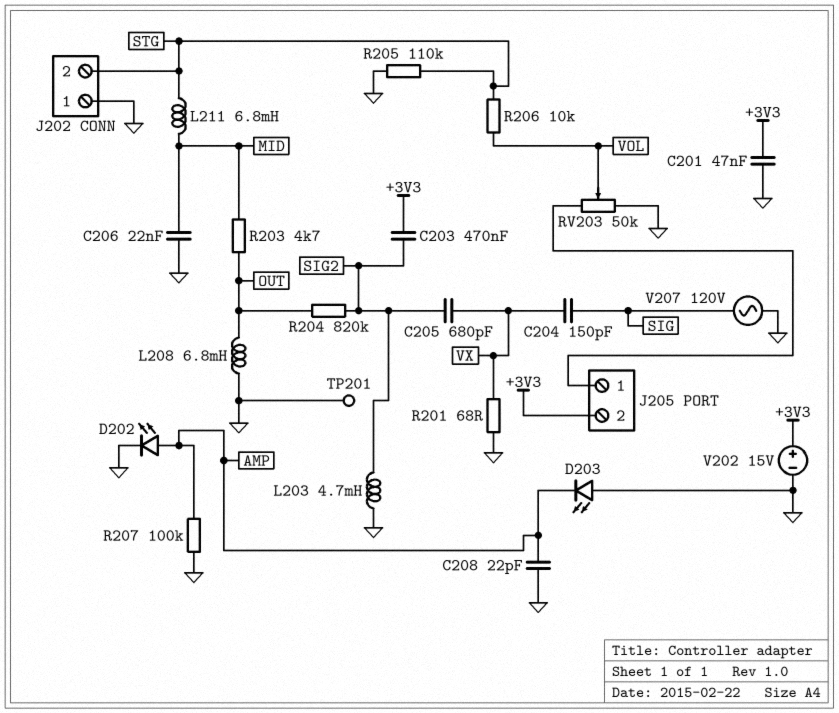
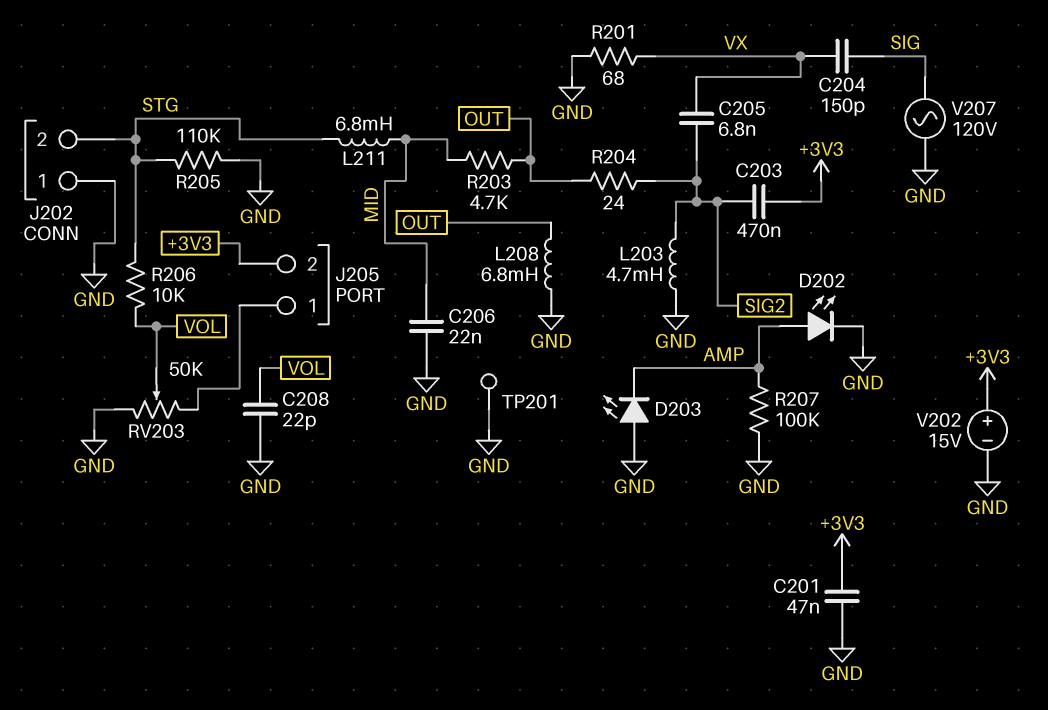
C205: 680pF (SIG2, VX) -> 6.8nF (SIG2, VX)
C208: 22pF (AMP, GND) -> 22pF (GND, VOL)
R204: 820k (OUT, SIG2) -> 24 (OUT, SIG2)

